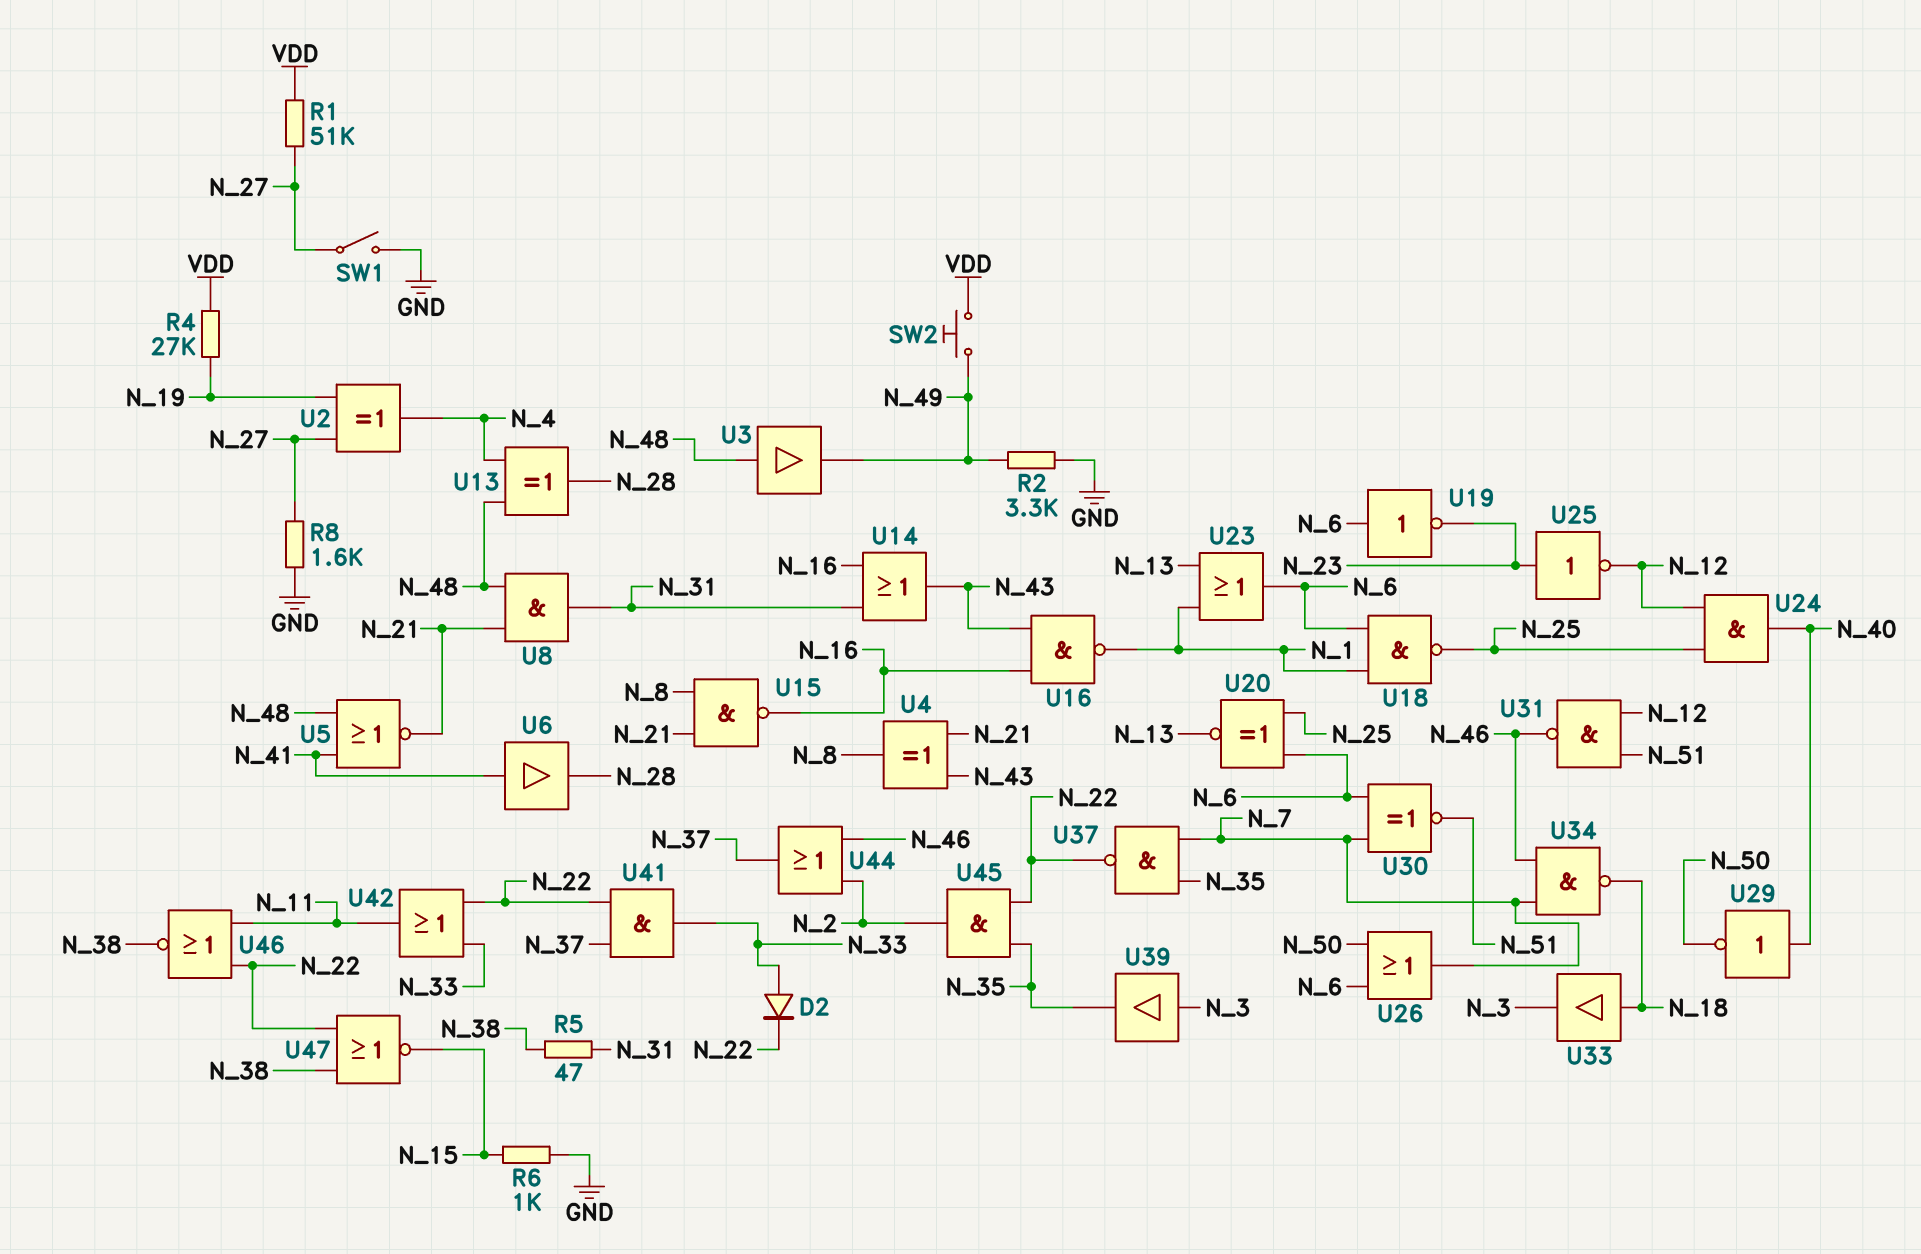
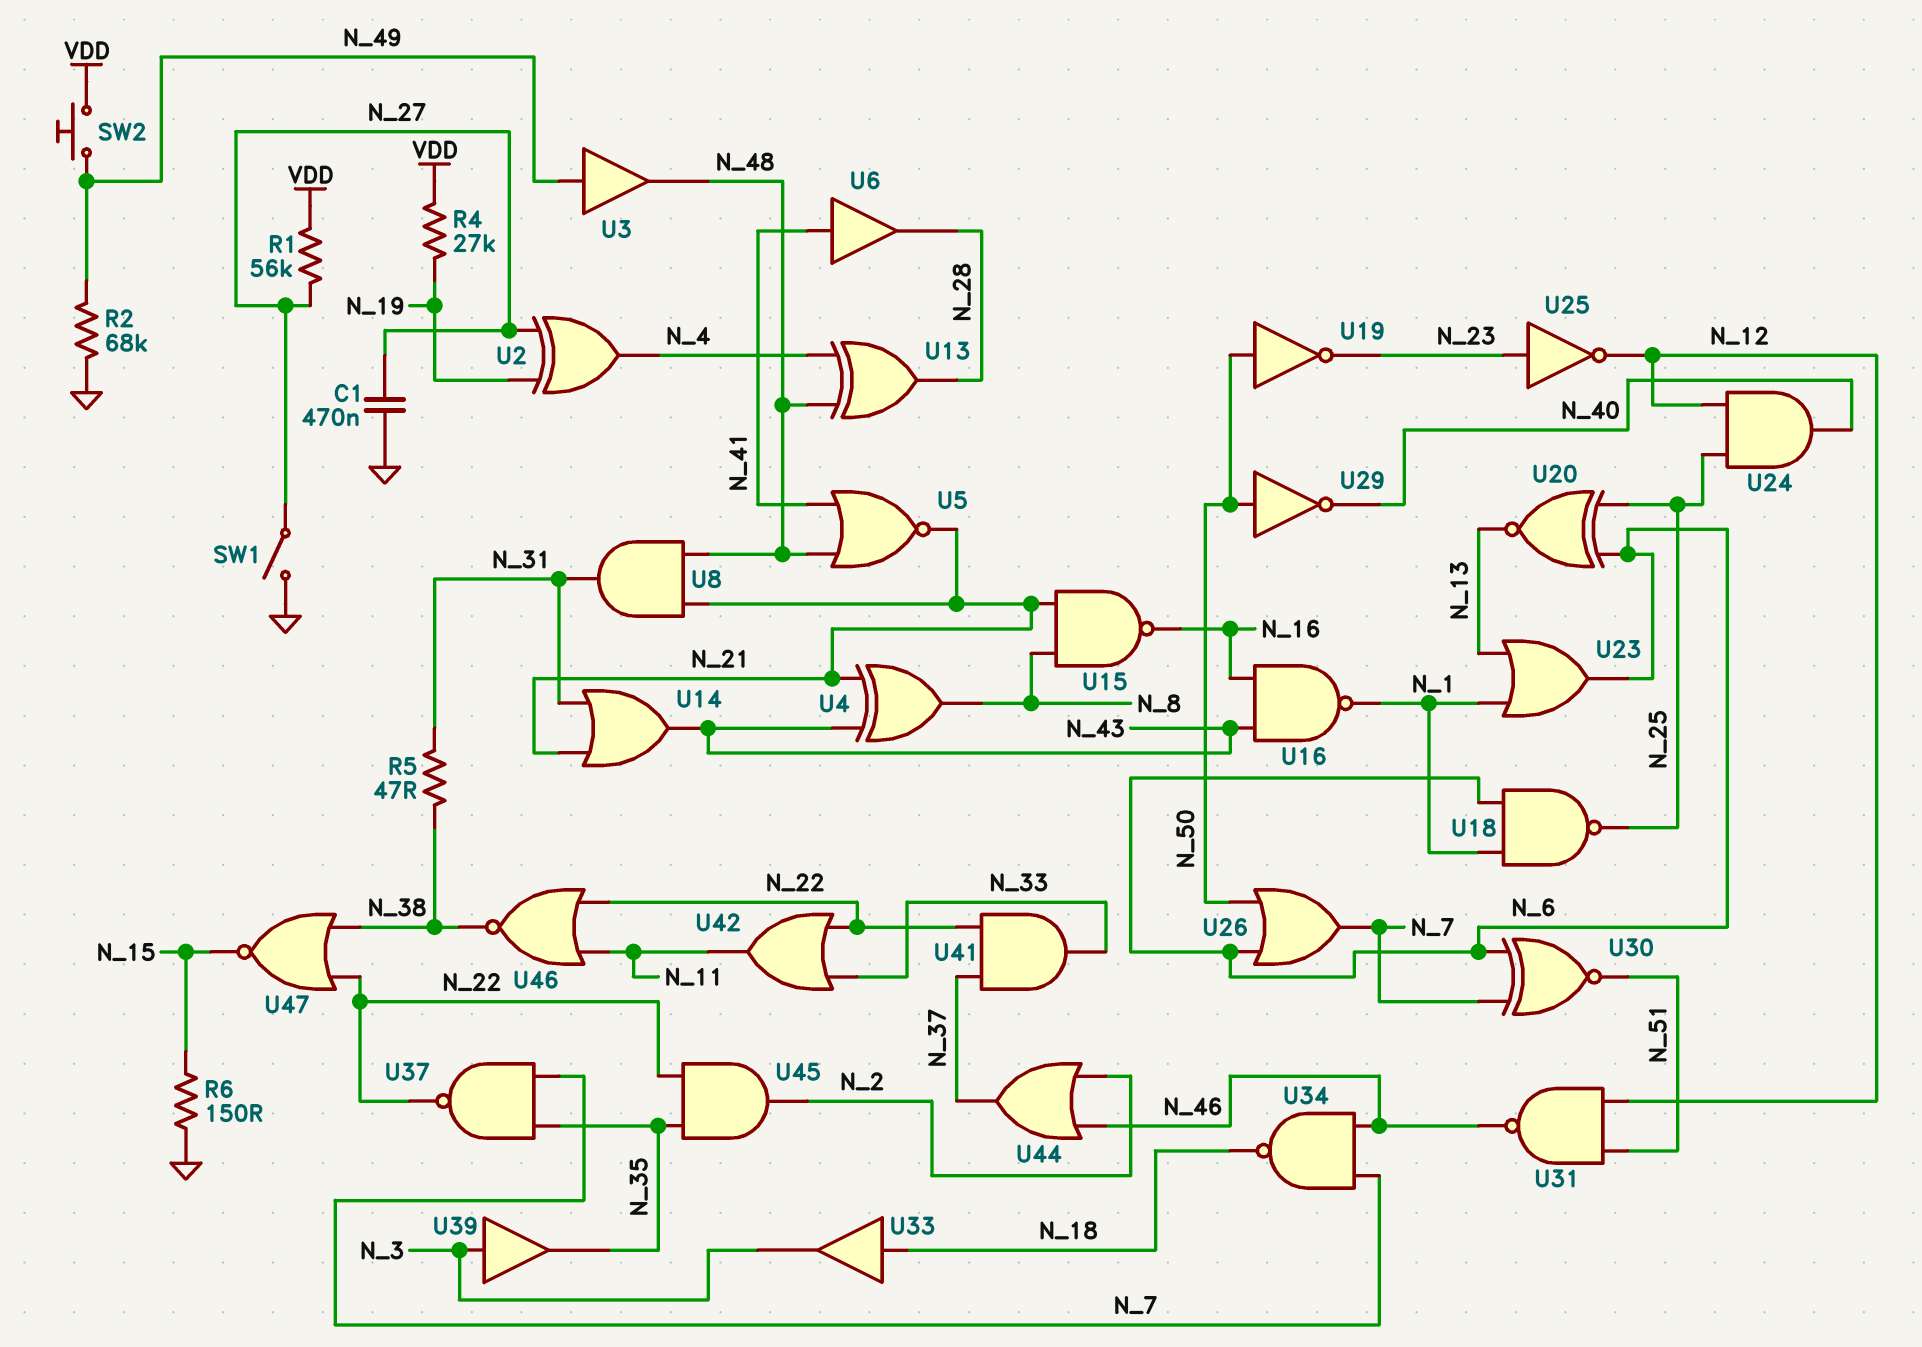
C1: none -> 470nF (GND, N_27)
D2: diode (A N_33, K N_22) -> none
R1: 51k (N_27, VDD) -> 56k (N_27, VDD)
R2: 3.3k (GND, N_49) -> 68k (GND, N_49)
R6: 1k (GND, N_15) -> 150 (GND, N_15)
R8: 1.6k (GND, N_27) -> none
U3: buffer (in N_48, out N_49) -> buffer (in N_49, out N_48)
U14: OR (in N_16, in N_31, out N_43) -> OR (in N_21, in N_31, out N_43)
U19: NOT (in N_6, out N_23) -> NOT (in N_50, out N_23)
U29: NOT (in N_40, out N_50) -> NOT (in N_50, out N_40)

